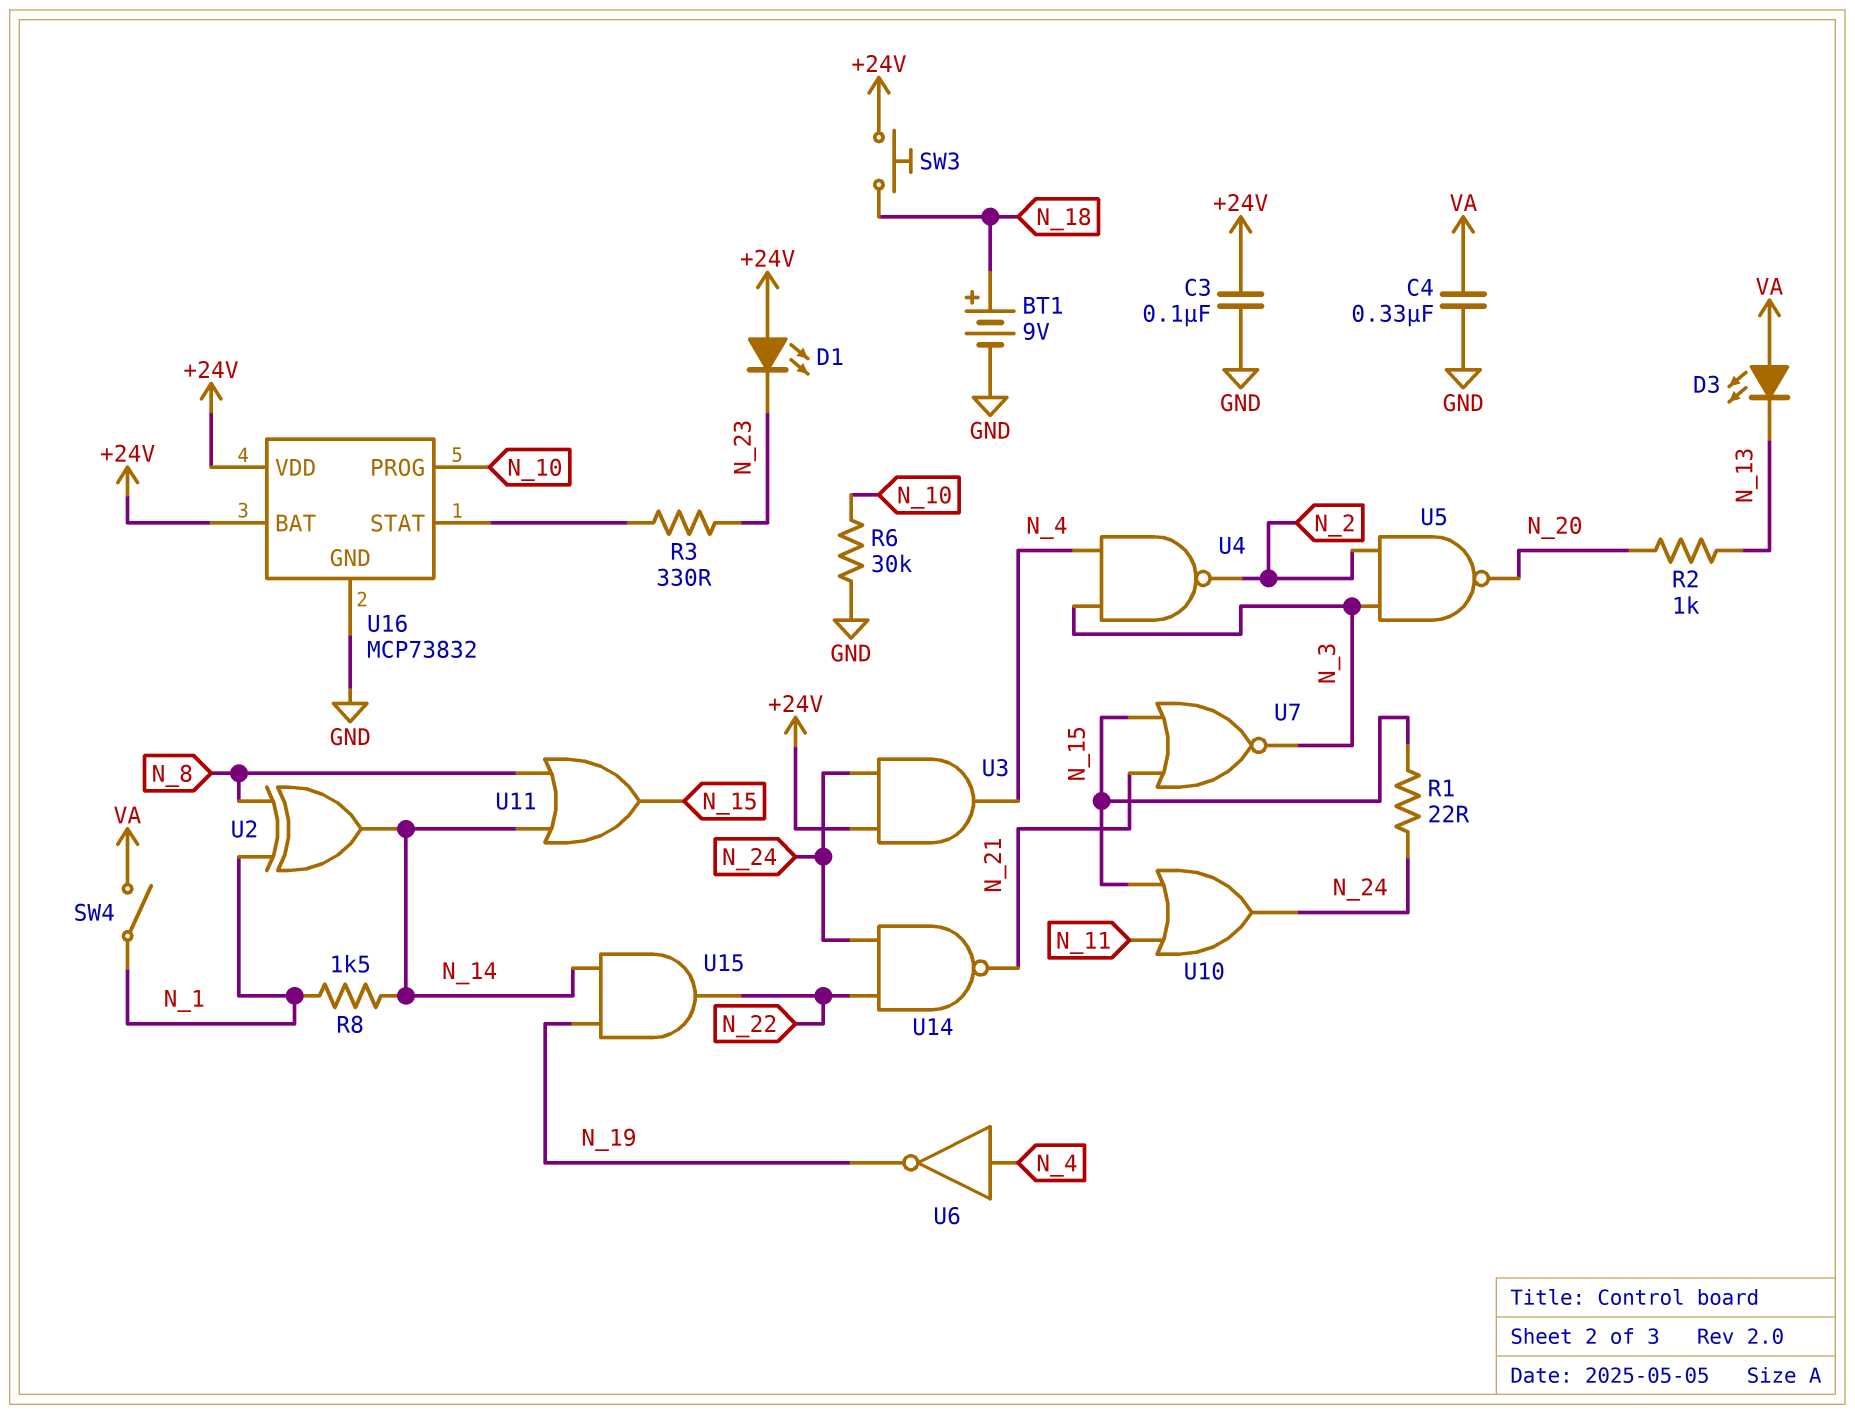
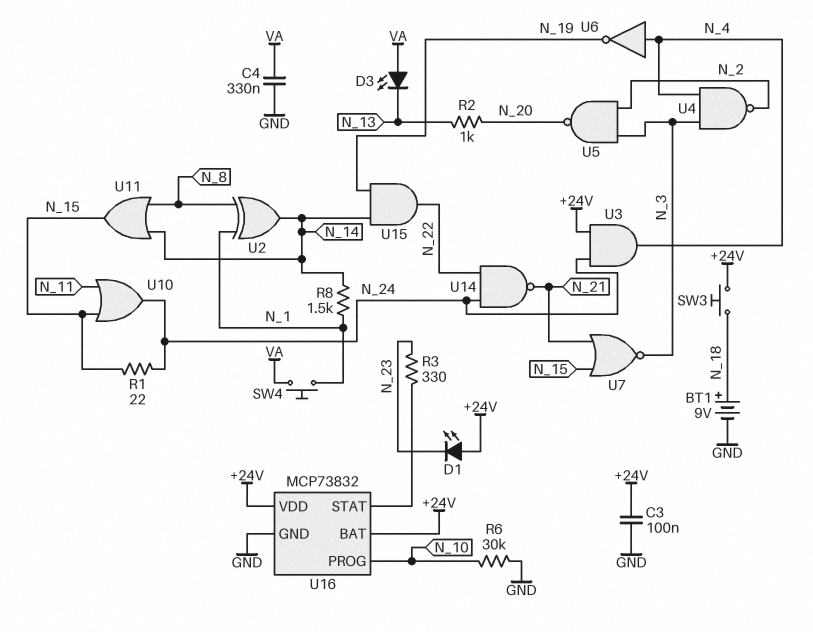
SW4: switch (N_1, VA) -> button (N_1, VA)

